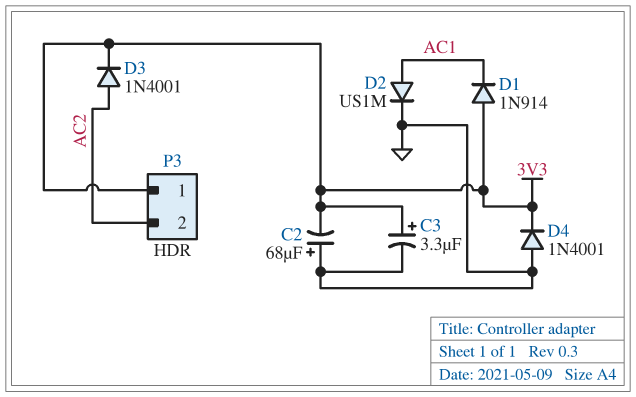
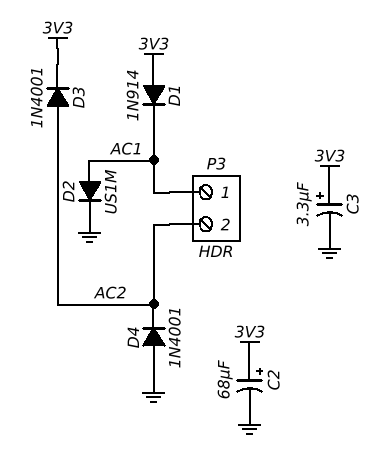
C2: 68uF (plus GND, minus 3V3) -> 68uF (plus 3V3, minus GND)
D4: diode 1N4001 (A GND, K 3V3) -> diode 1N4001 (A GND, K AC2)
P3 pin 1: 3V3 -> AC1

